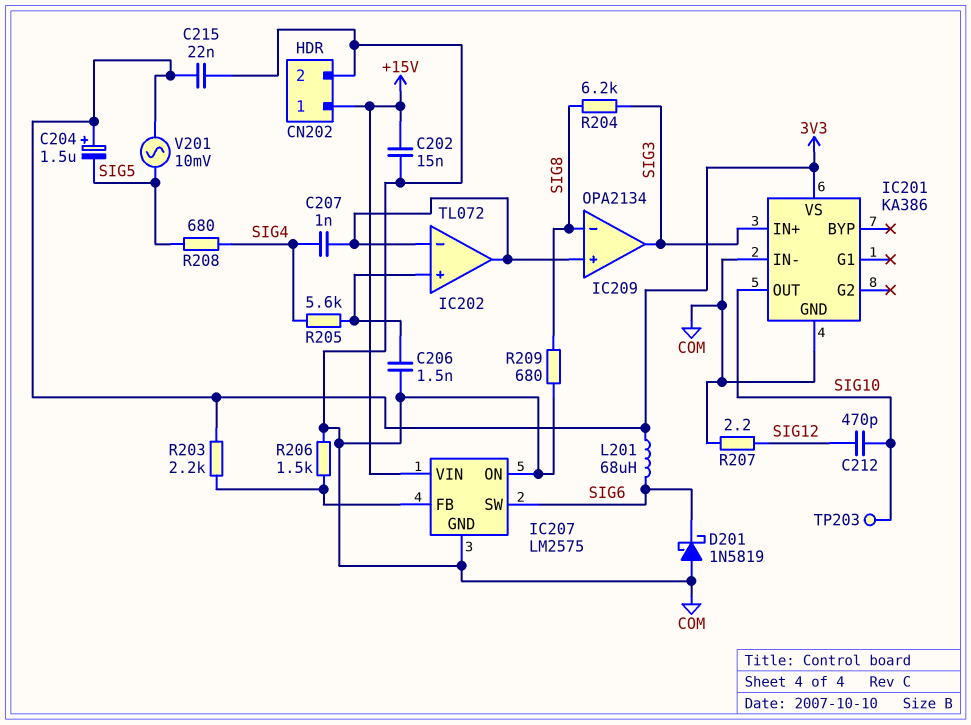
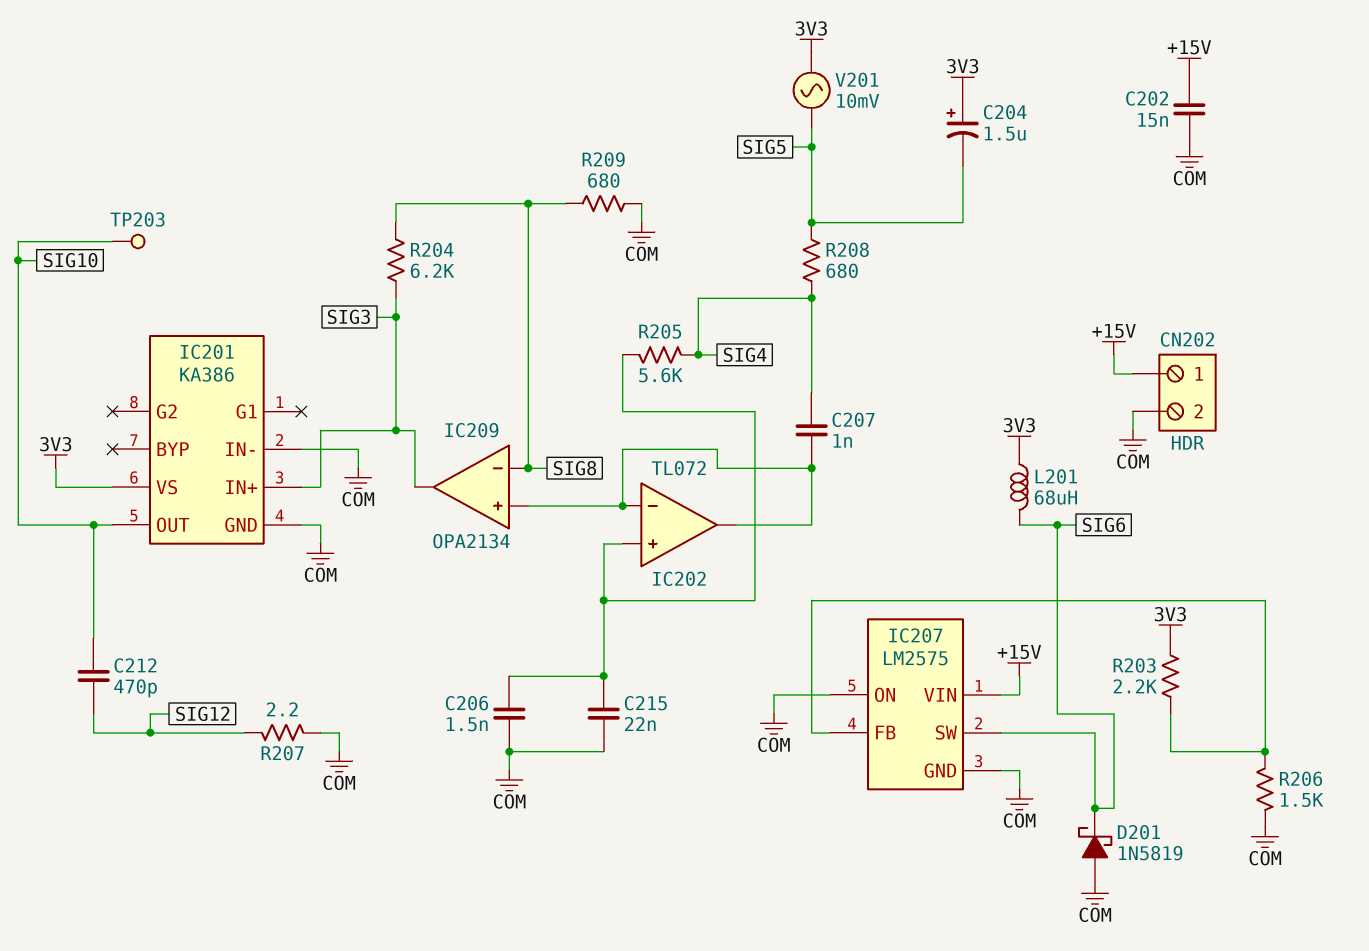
C215: 22nF (3V3, COM) -> 22nF (COM, IC202/in+)

